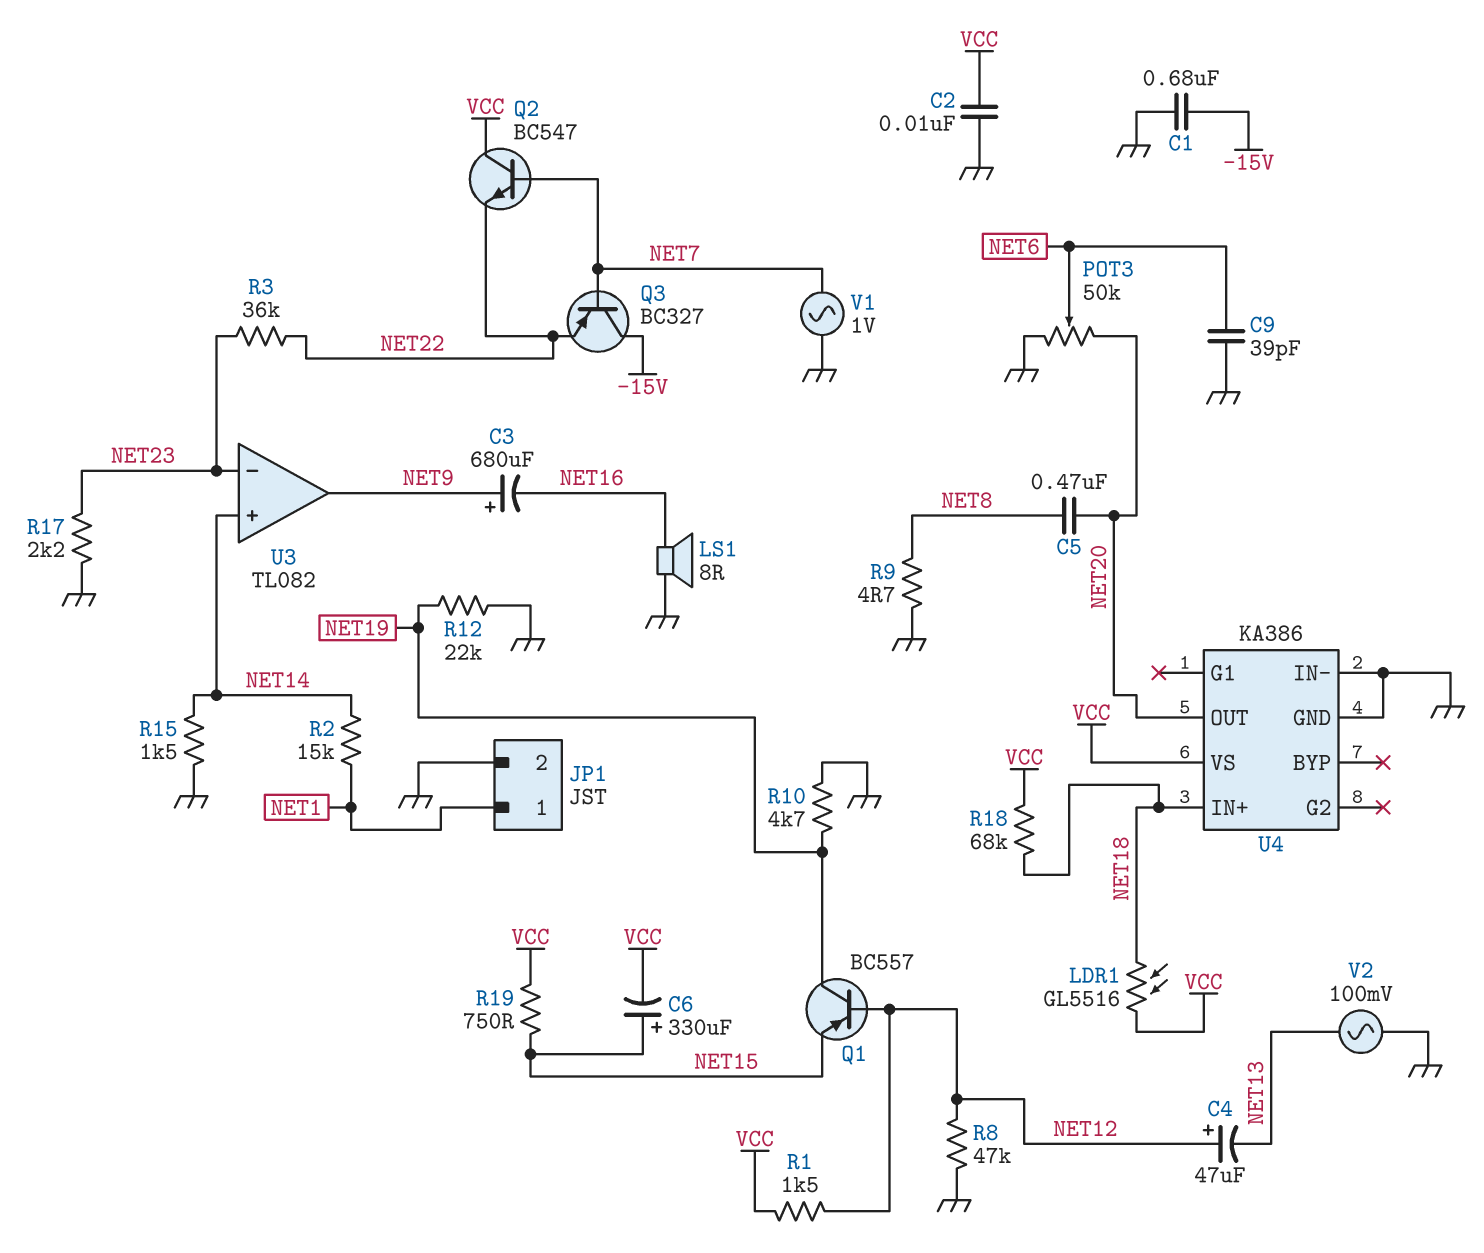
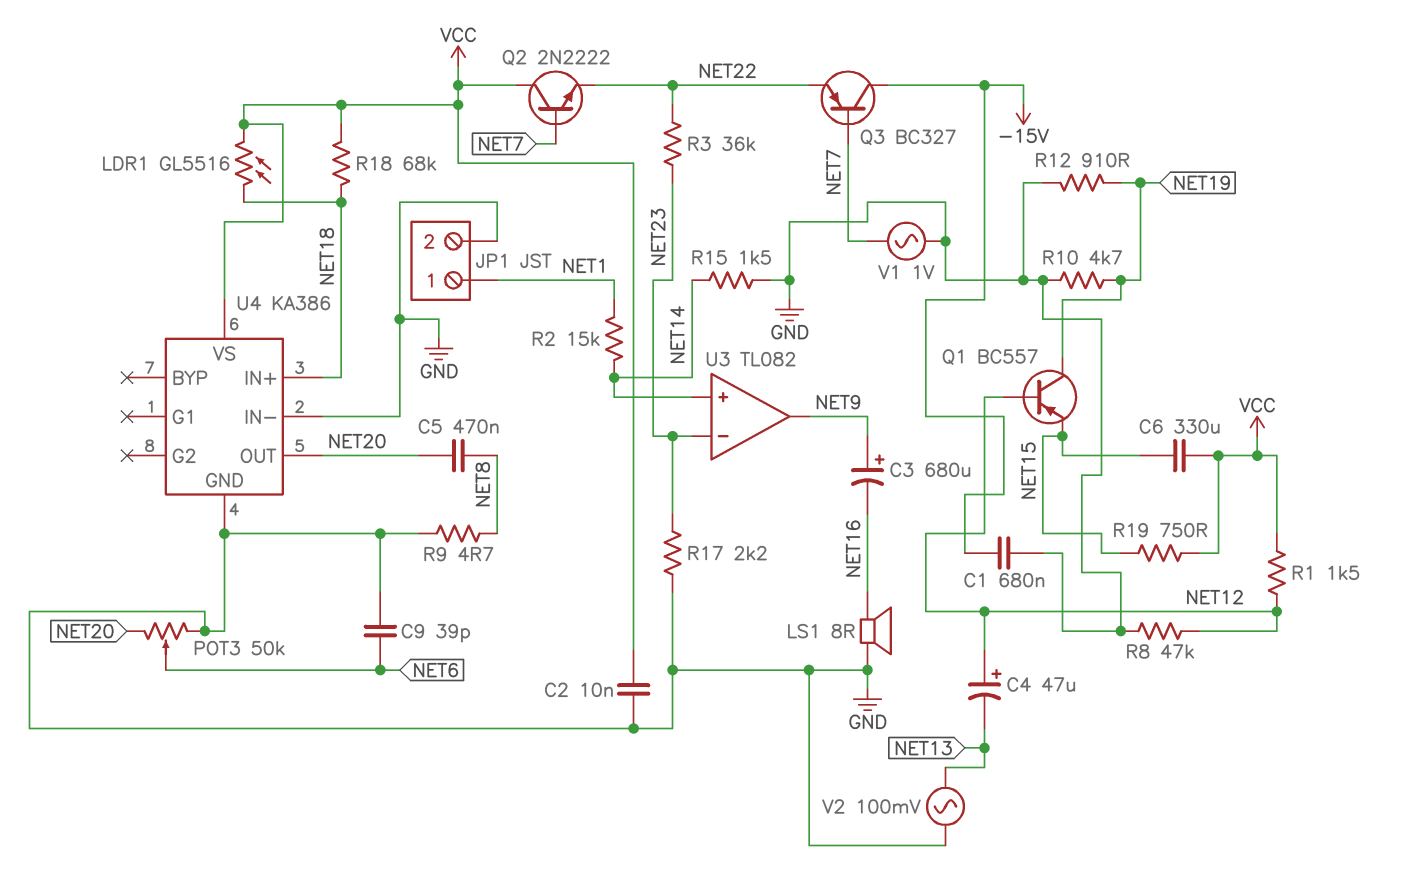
C6: 330uF (plus NET15, minus VCC) -> 330uF (NET15, VCC)
Q2: NPN BC547 (B NET7, C VCC, E NET22) -> NPN 2N2222 (B NET7, C VCC, E NET22)
R12: 22k (GND, NET19) -> 910 (GND, NET19)

